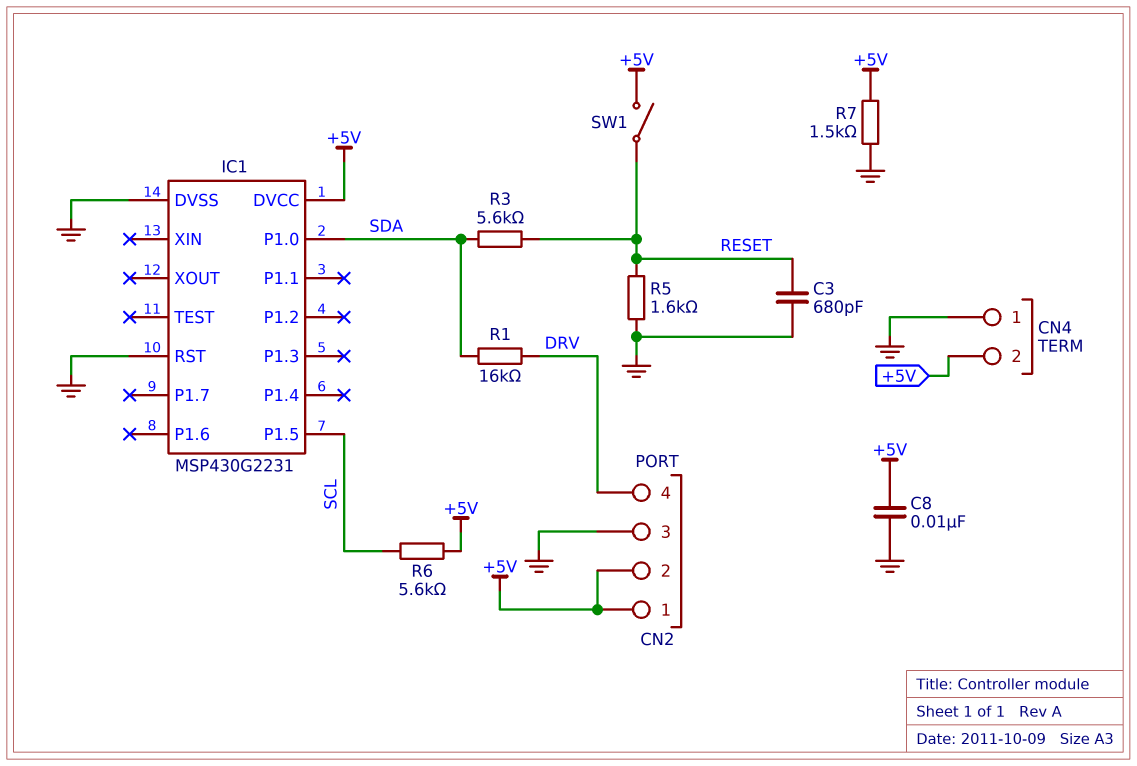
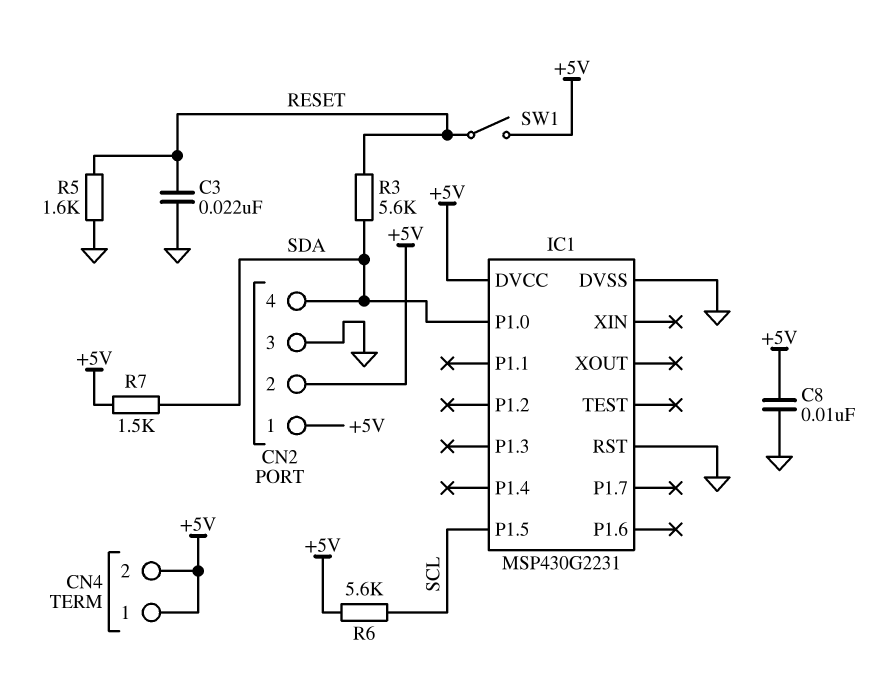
C3: 680pF (GND, RESET) -> 22nF (GND, RESET)
CN2 pin 4: DRV -> SDA
CN4 pin 1: GND -> +5V
R1: 16k (DRV, SDA) -> none
R7: 1.5k (+5V, GND) -> 1.5k (+5V, SDA)

